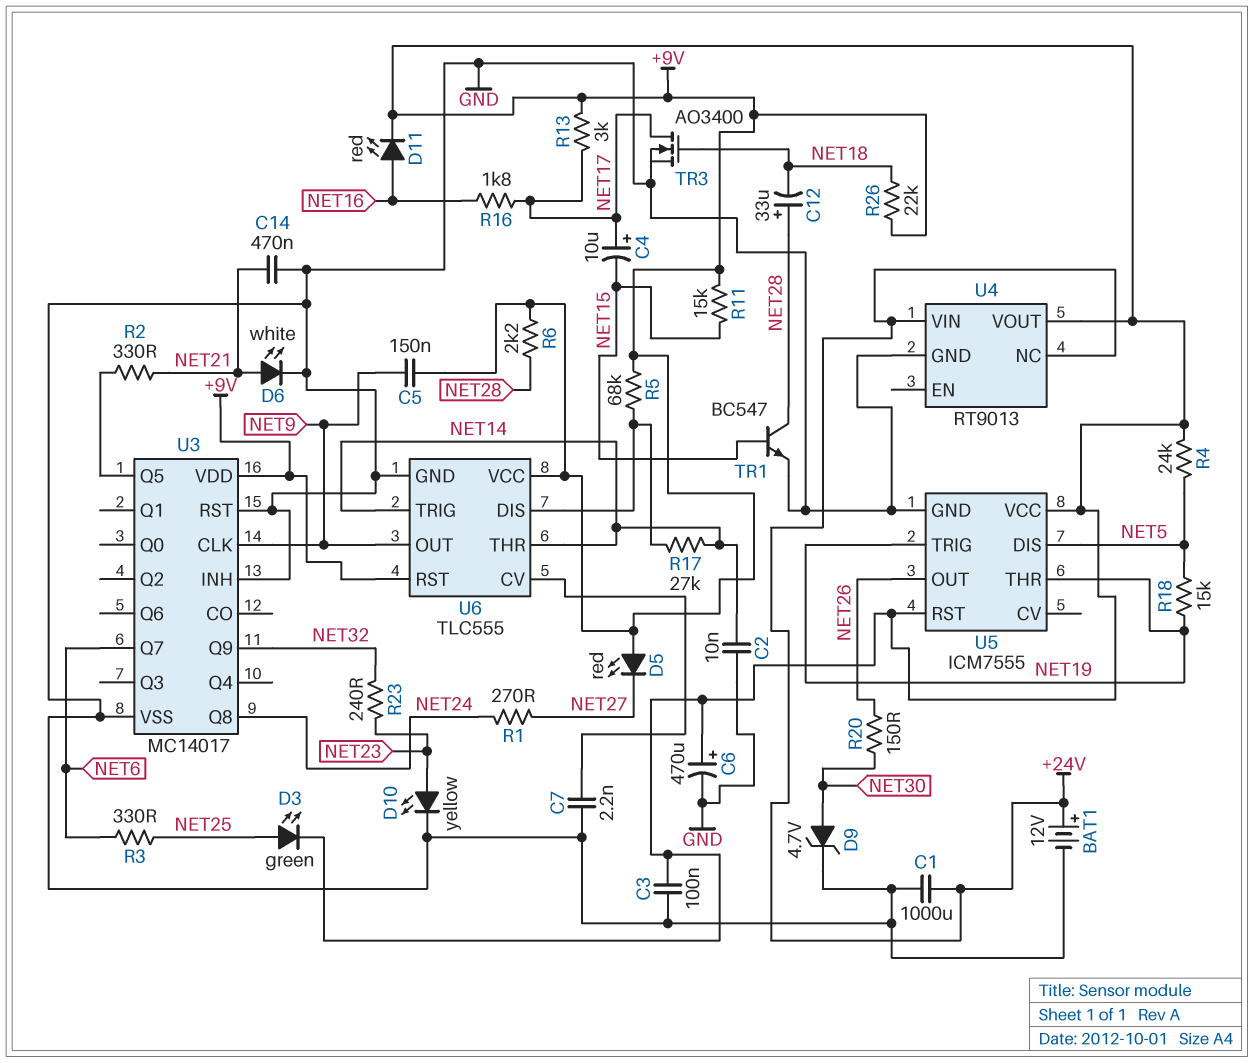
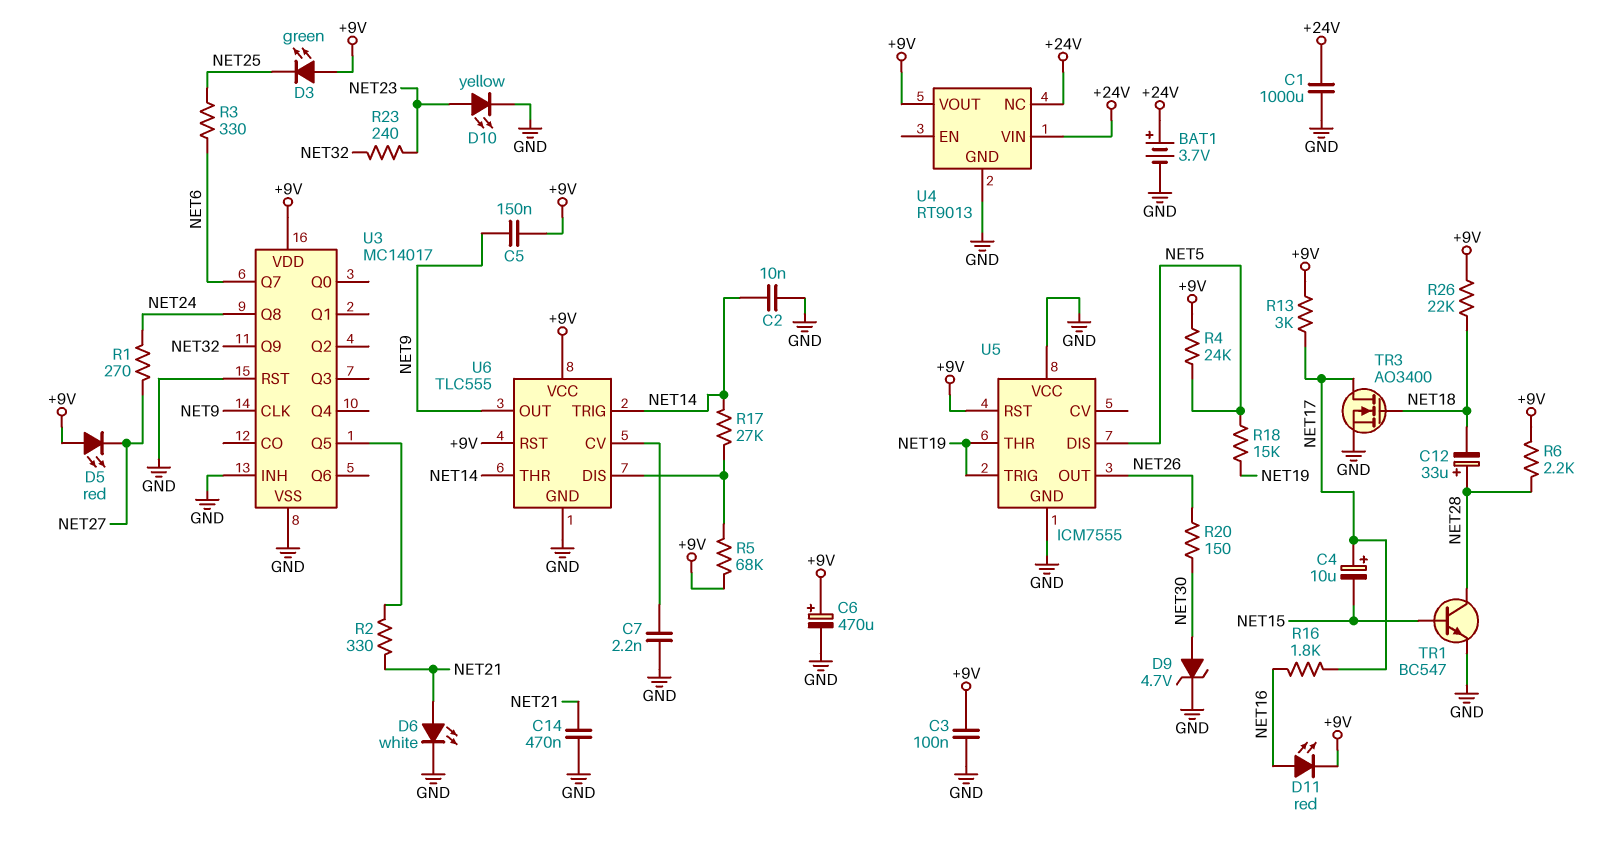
BAT1: 12V (plus +24V, minus GND) -> 3.7V (plus +24V, minus GND)
D3: LED green (A NET25, K +9V) -> LED green (A +9V, K NET25)
R11: 15k (+9V, NET15) -> none
U5 pin VCC: +9V -> GND

